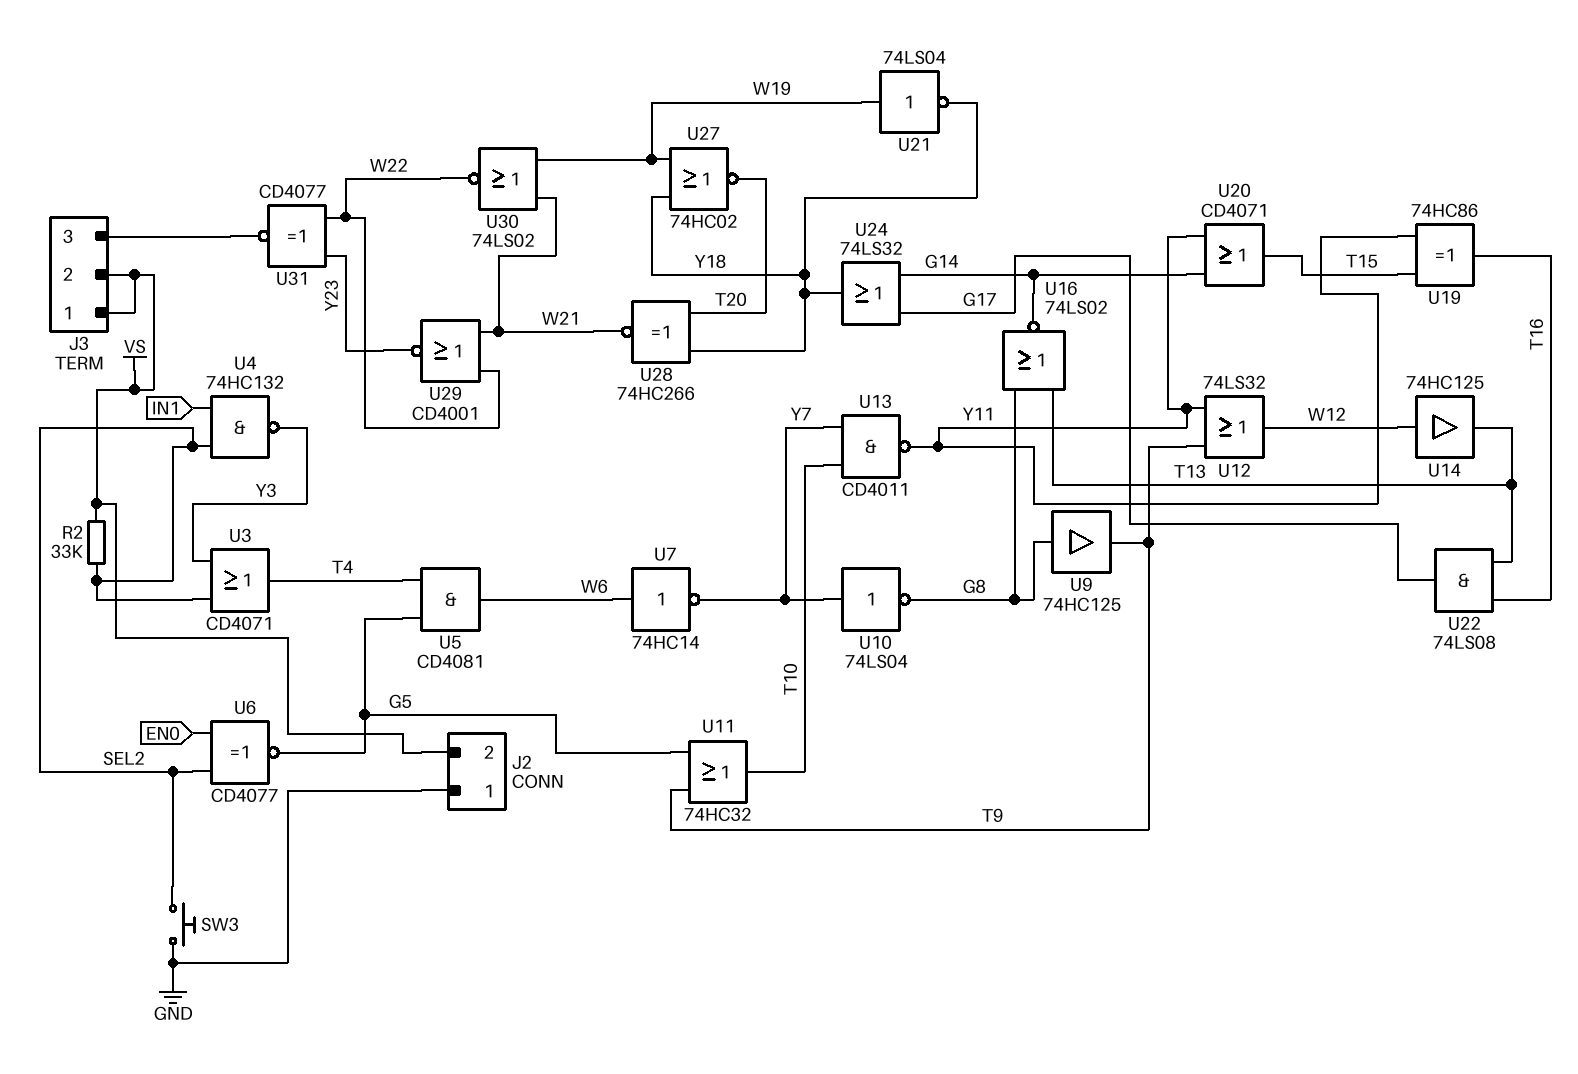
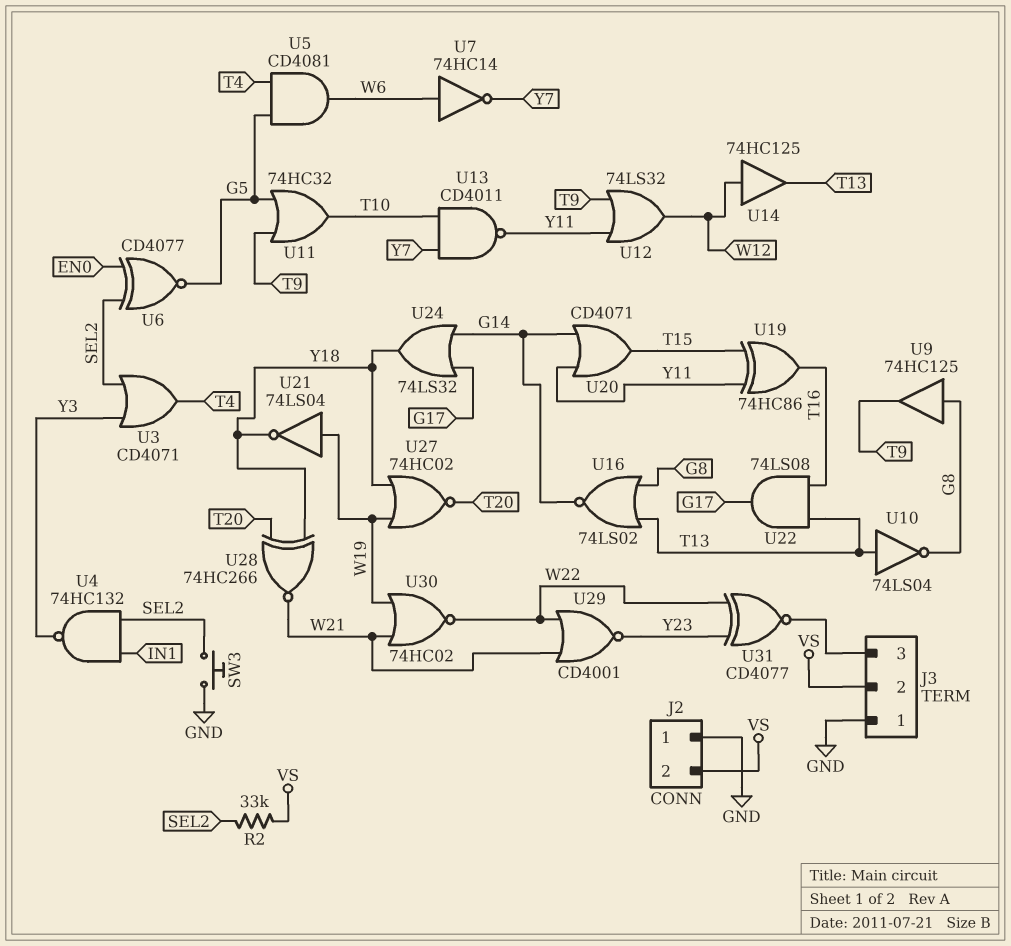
J3 pin 1: VS -> GND
U10: NOT 74LS04 (in Y7, out G8) -> NOT 74LS04 (in T13, out G8)
U30: NOR 74LS02 (in W19, in W21, out W22) -> NOR 74HC02 (in W19, in W21, out W22)

